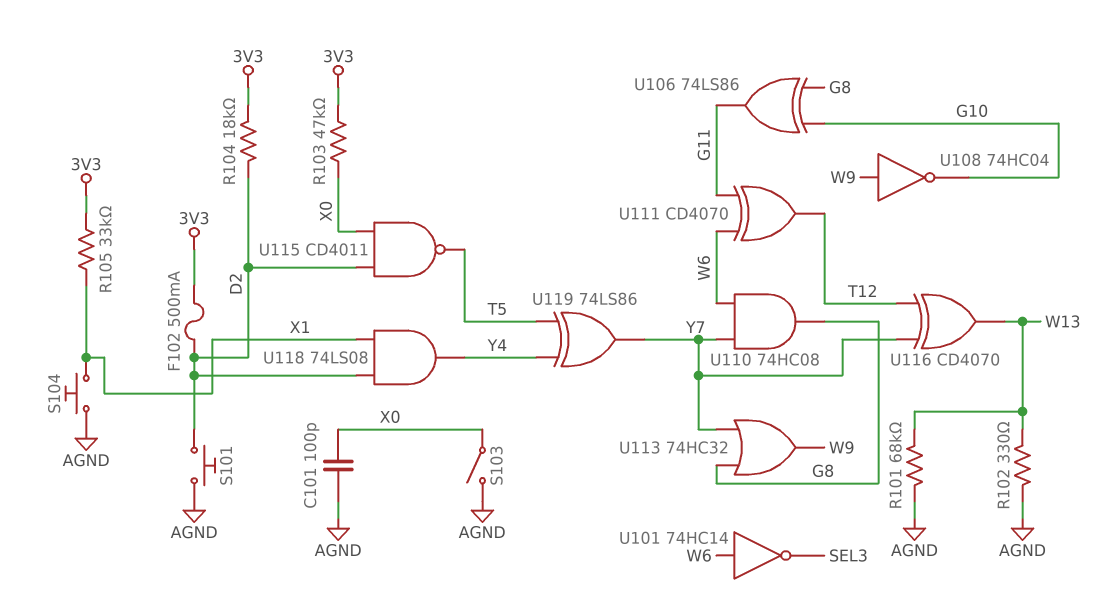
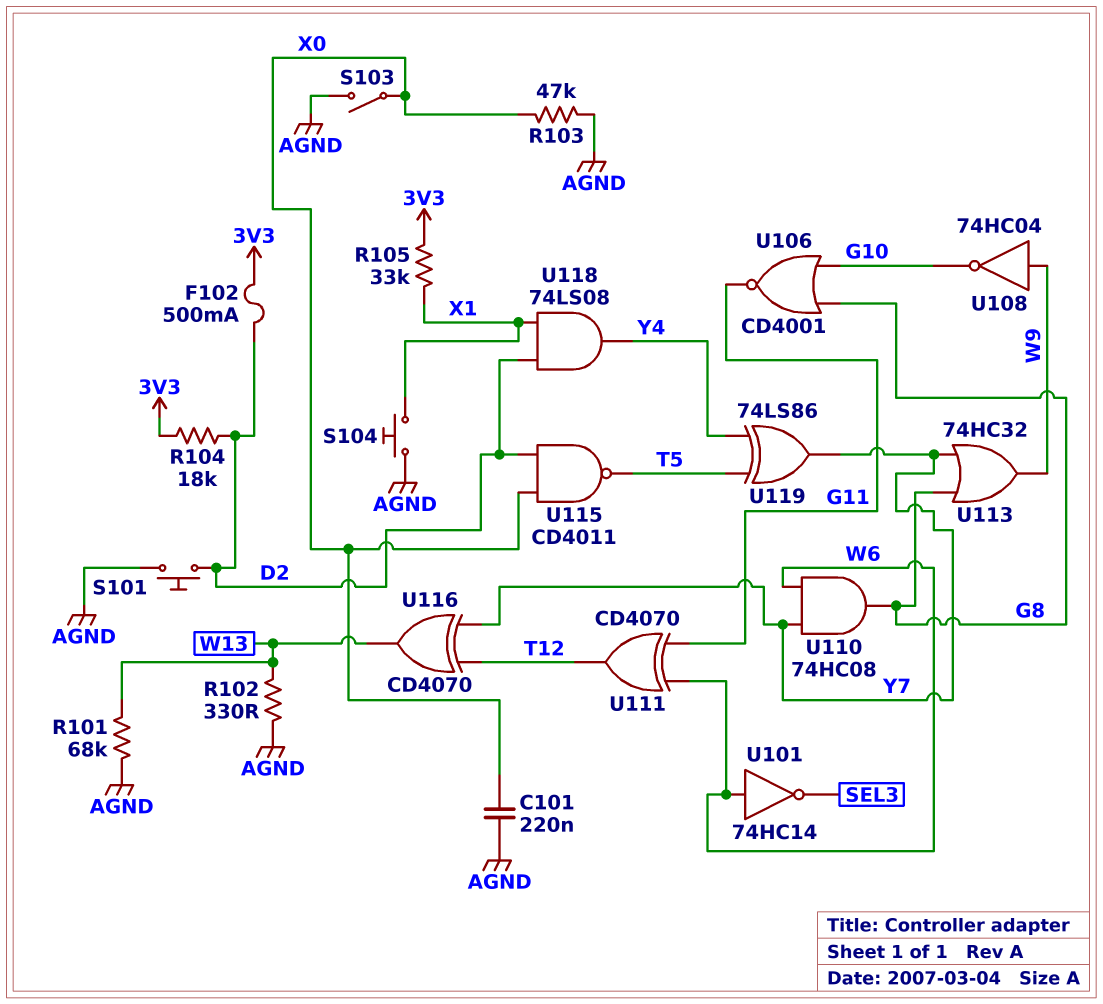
C101: 100pF (AGND, X0) -> 220nF (AGND, X0)
R103: 47k (3V3, X0) -> 47k (AGND, X0)
U106: XOR 74LS86 (in G8, in G10, out G11) -> NOR CD4001 (in G8, in G10, out G11)

